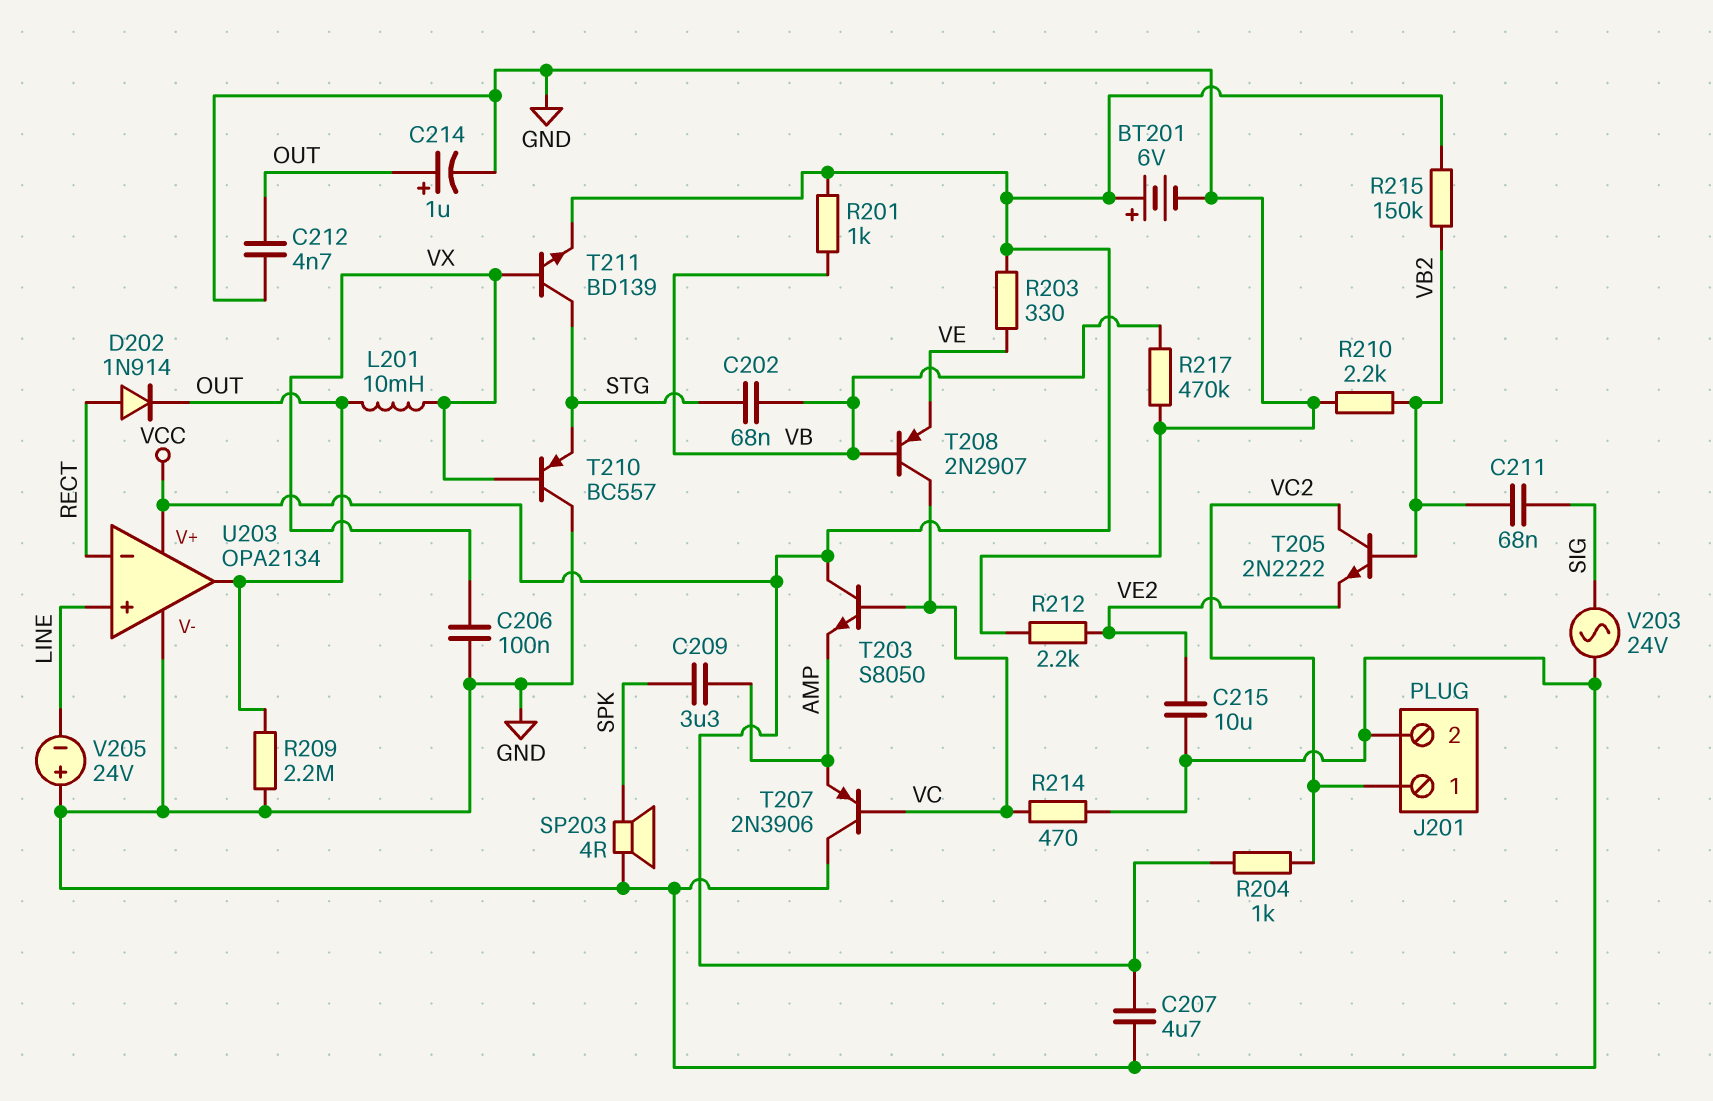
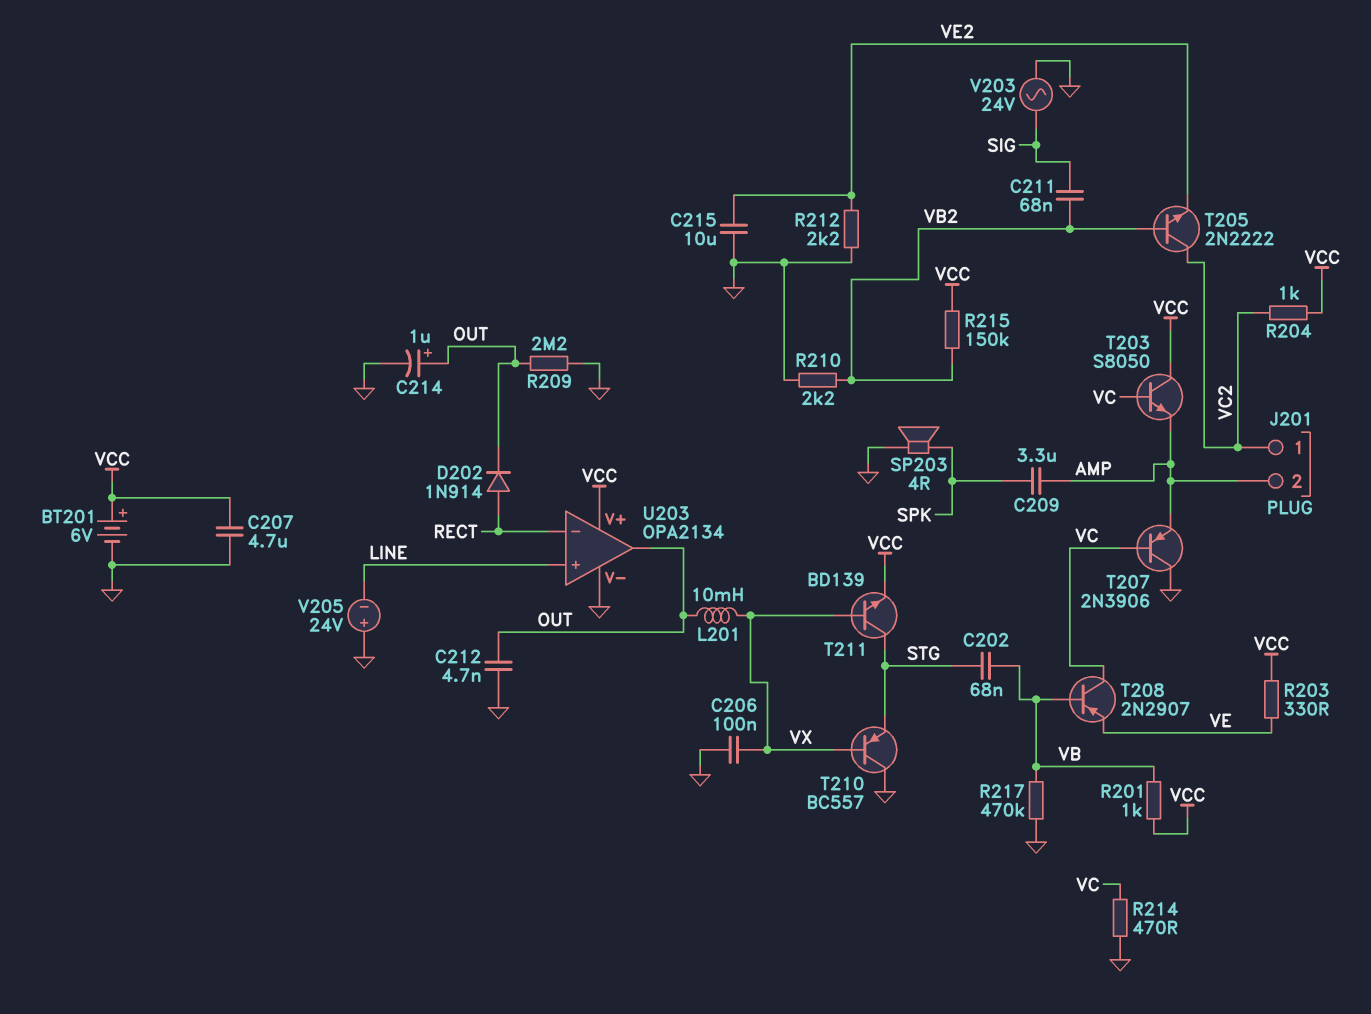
J201 pin 2: GND -> AMP

